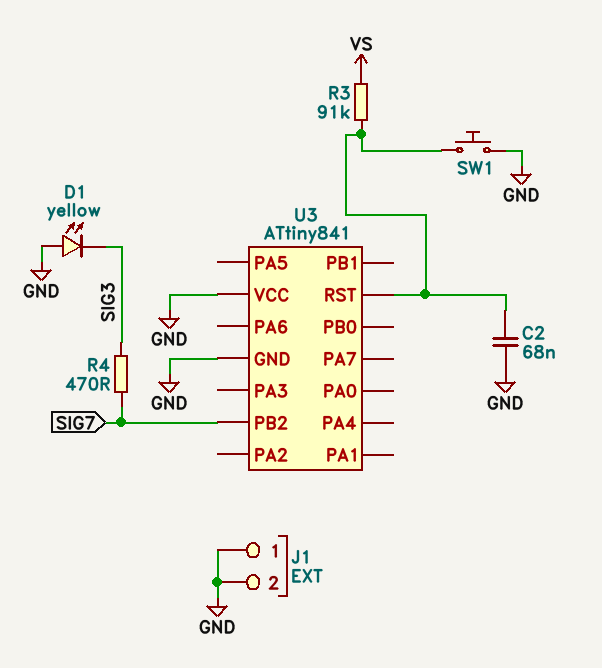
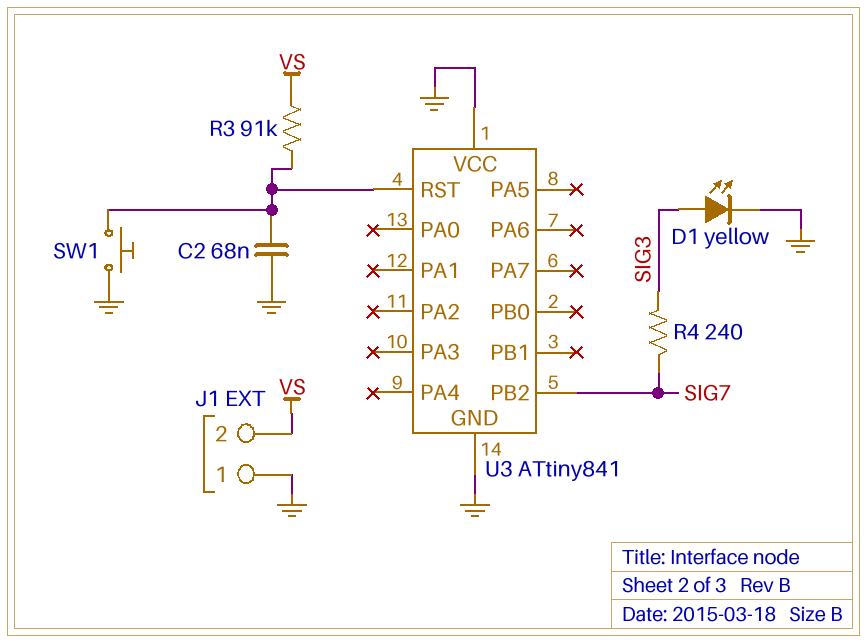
D1: LED yellow (A GND, K SIG3) -> LED yellow (A SIG3, K GND)
J1 pin 2: GND -> VS
R4: 470 (SIG3, SIG7) -> 240 (SIG3, SIG7)

